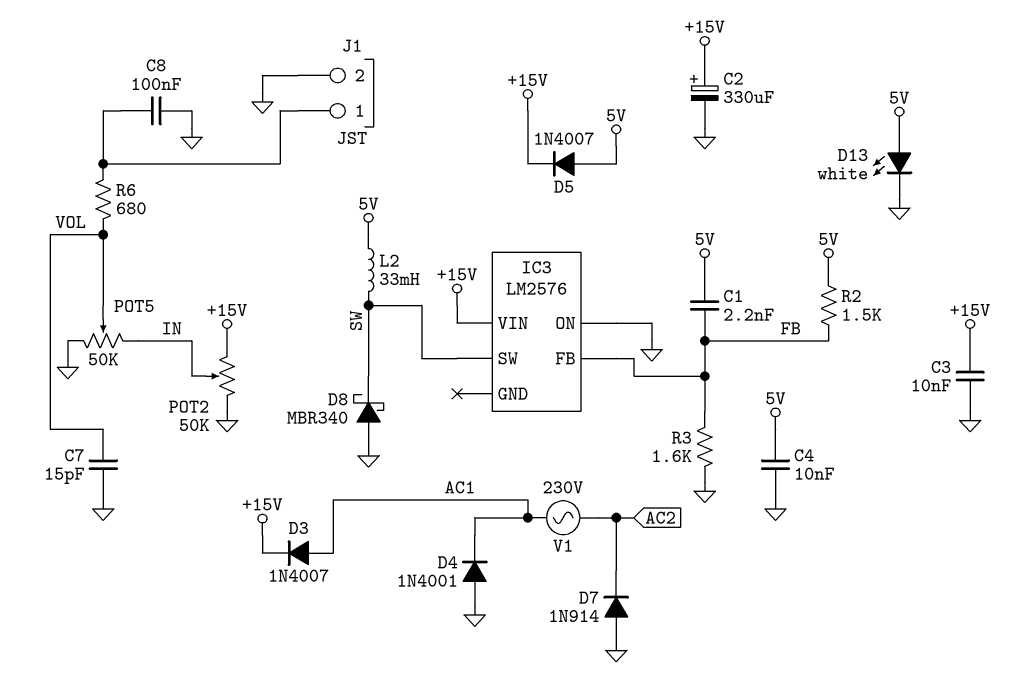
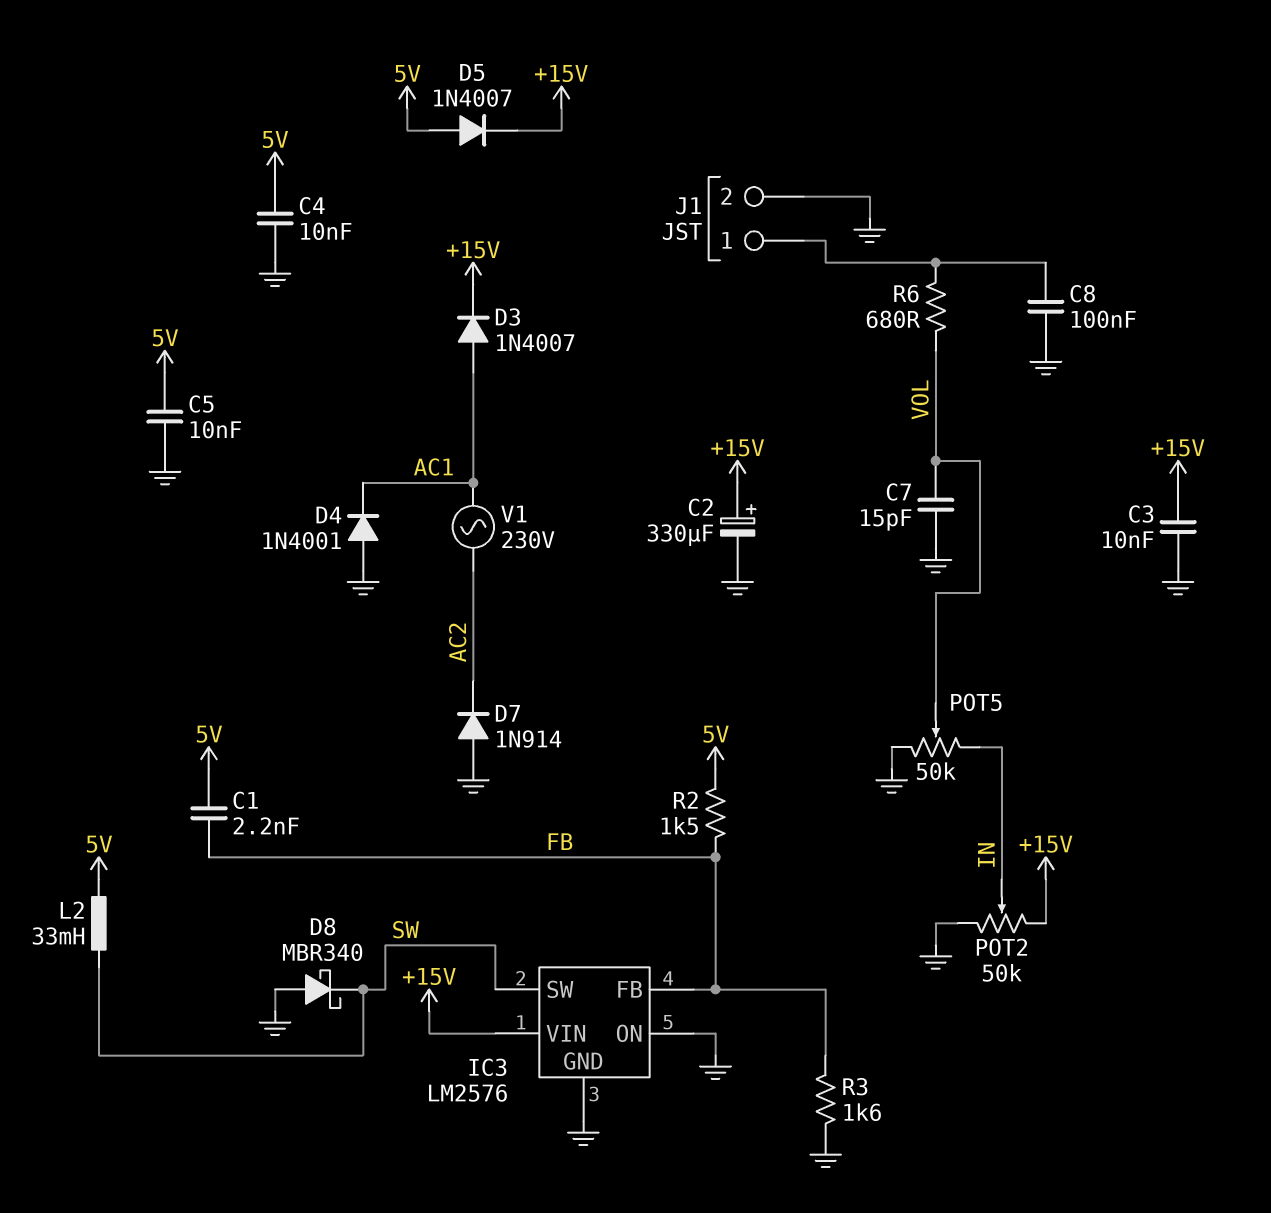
C5: none -> 10nF (5V, GND)
D13: LED white (A 5V, K GND) -> none
IC3 pin GND: none -> GND

